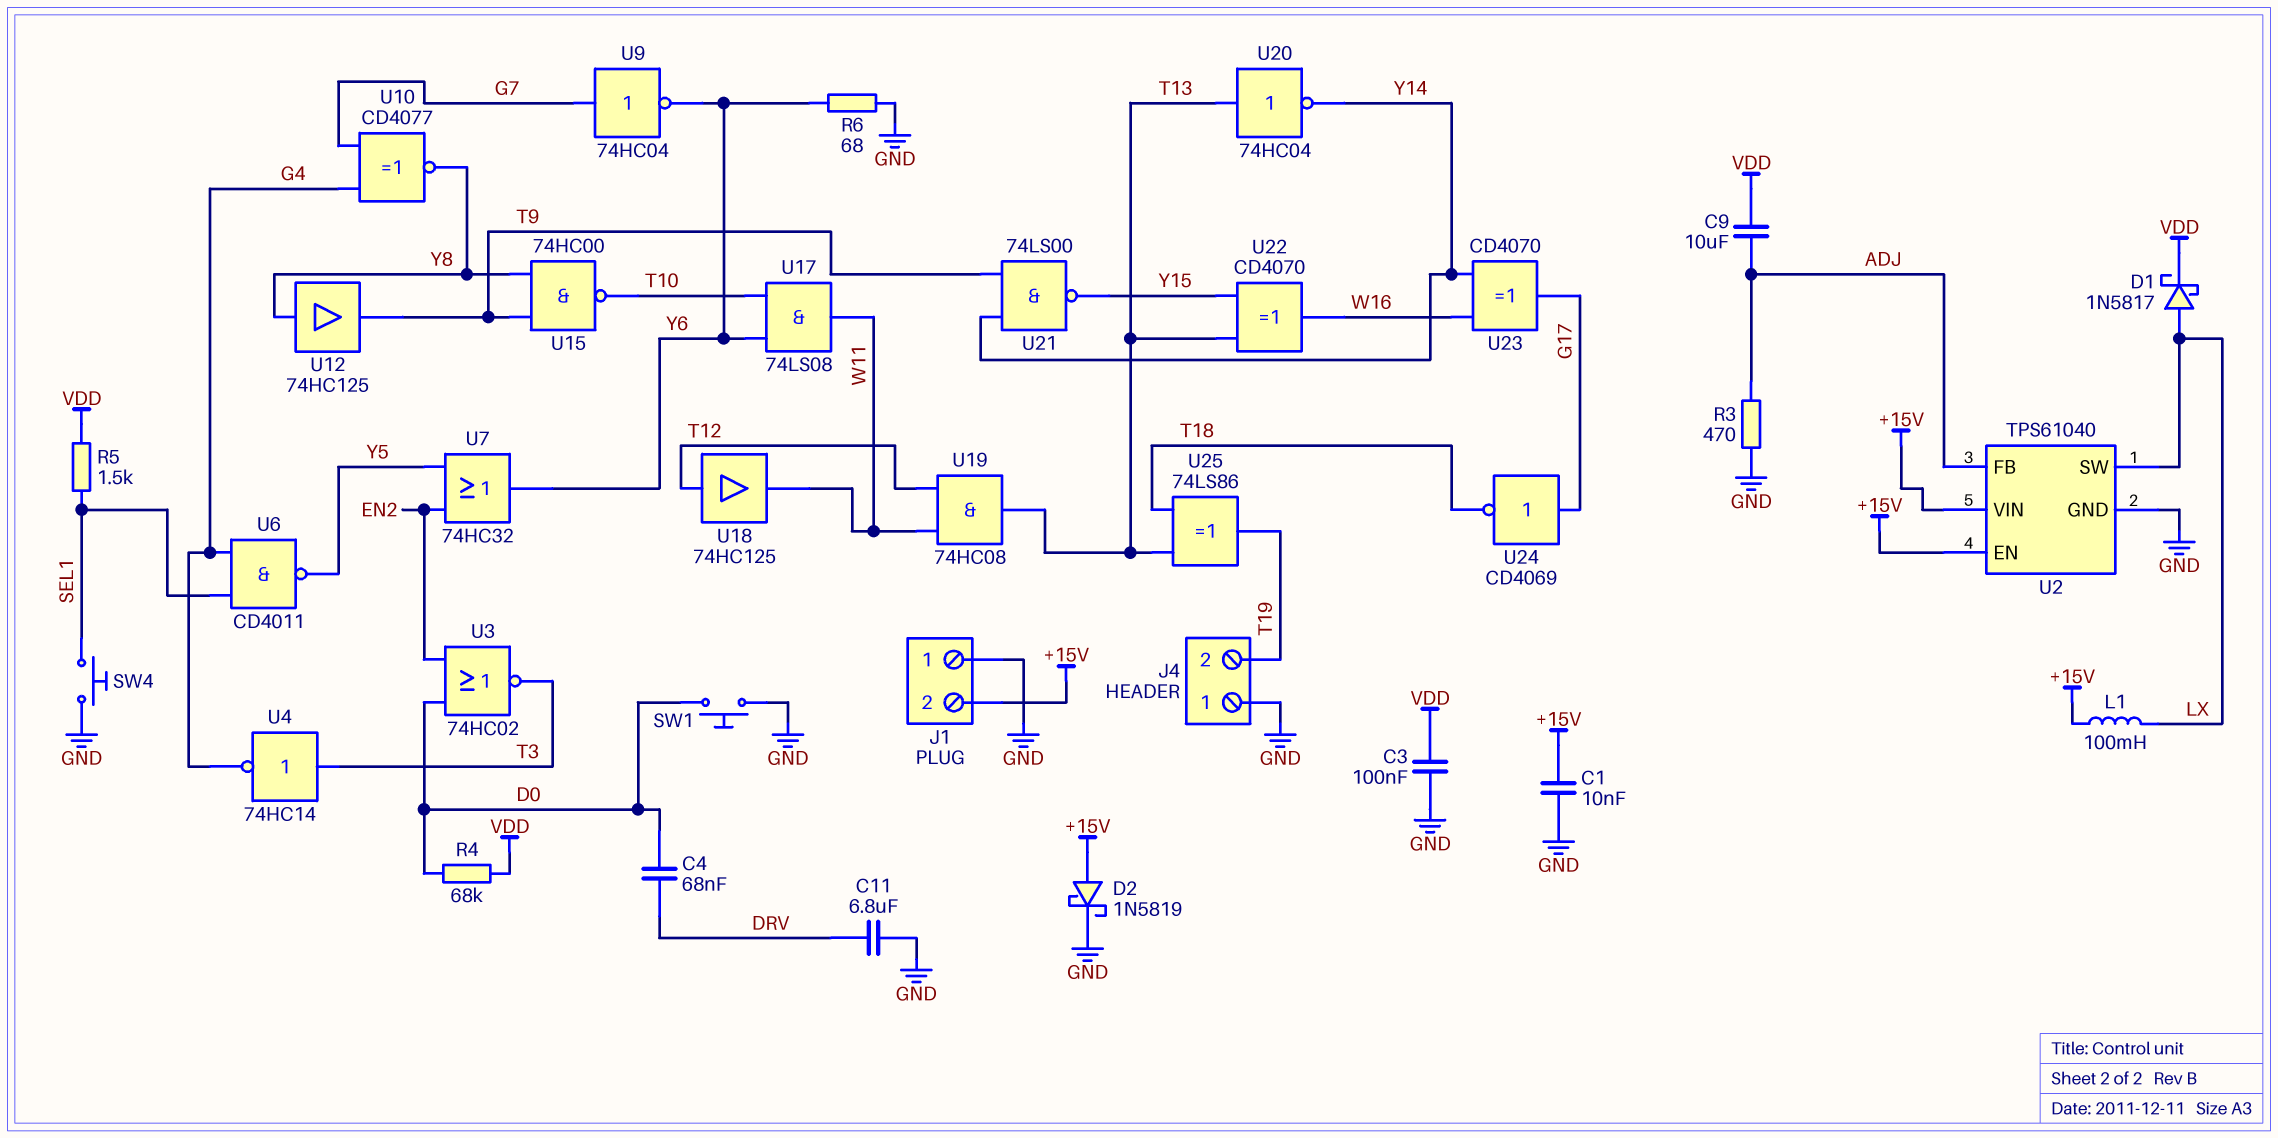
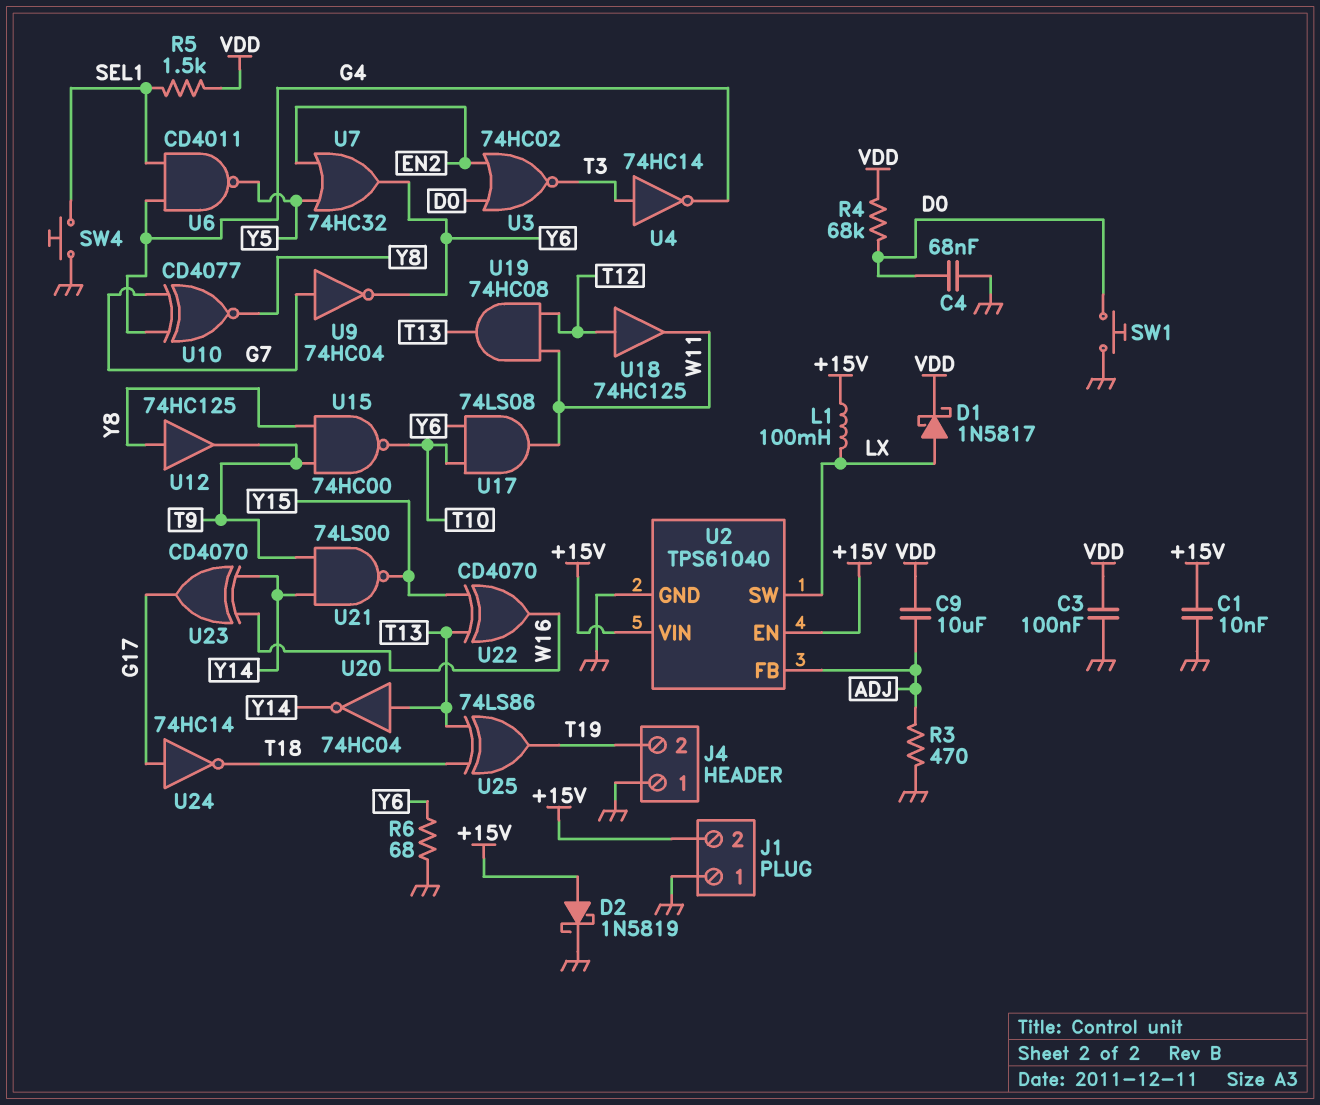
C4: 68nF (D0, DRV) -> 68nF (D0, GND)
C11: 6.8uF (DRV, GND) -> none
U24: NOT CD4069 (in G17, out T18) -> NOT 74HC14 (in G17, out T18)

